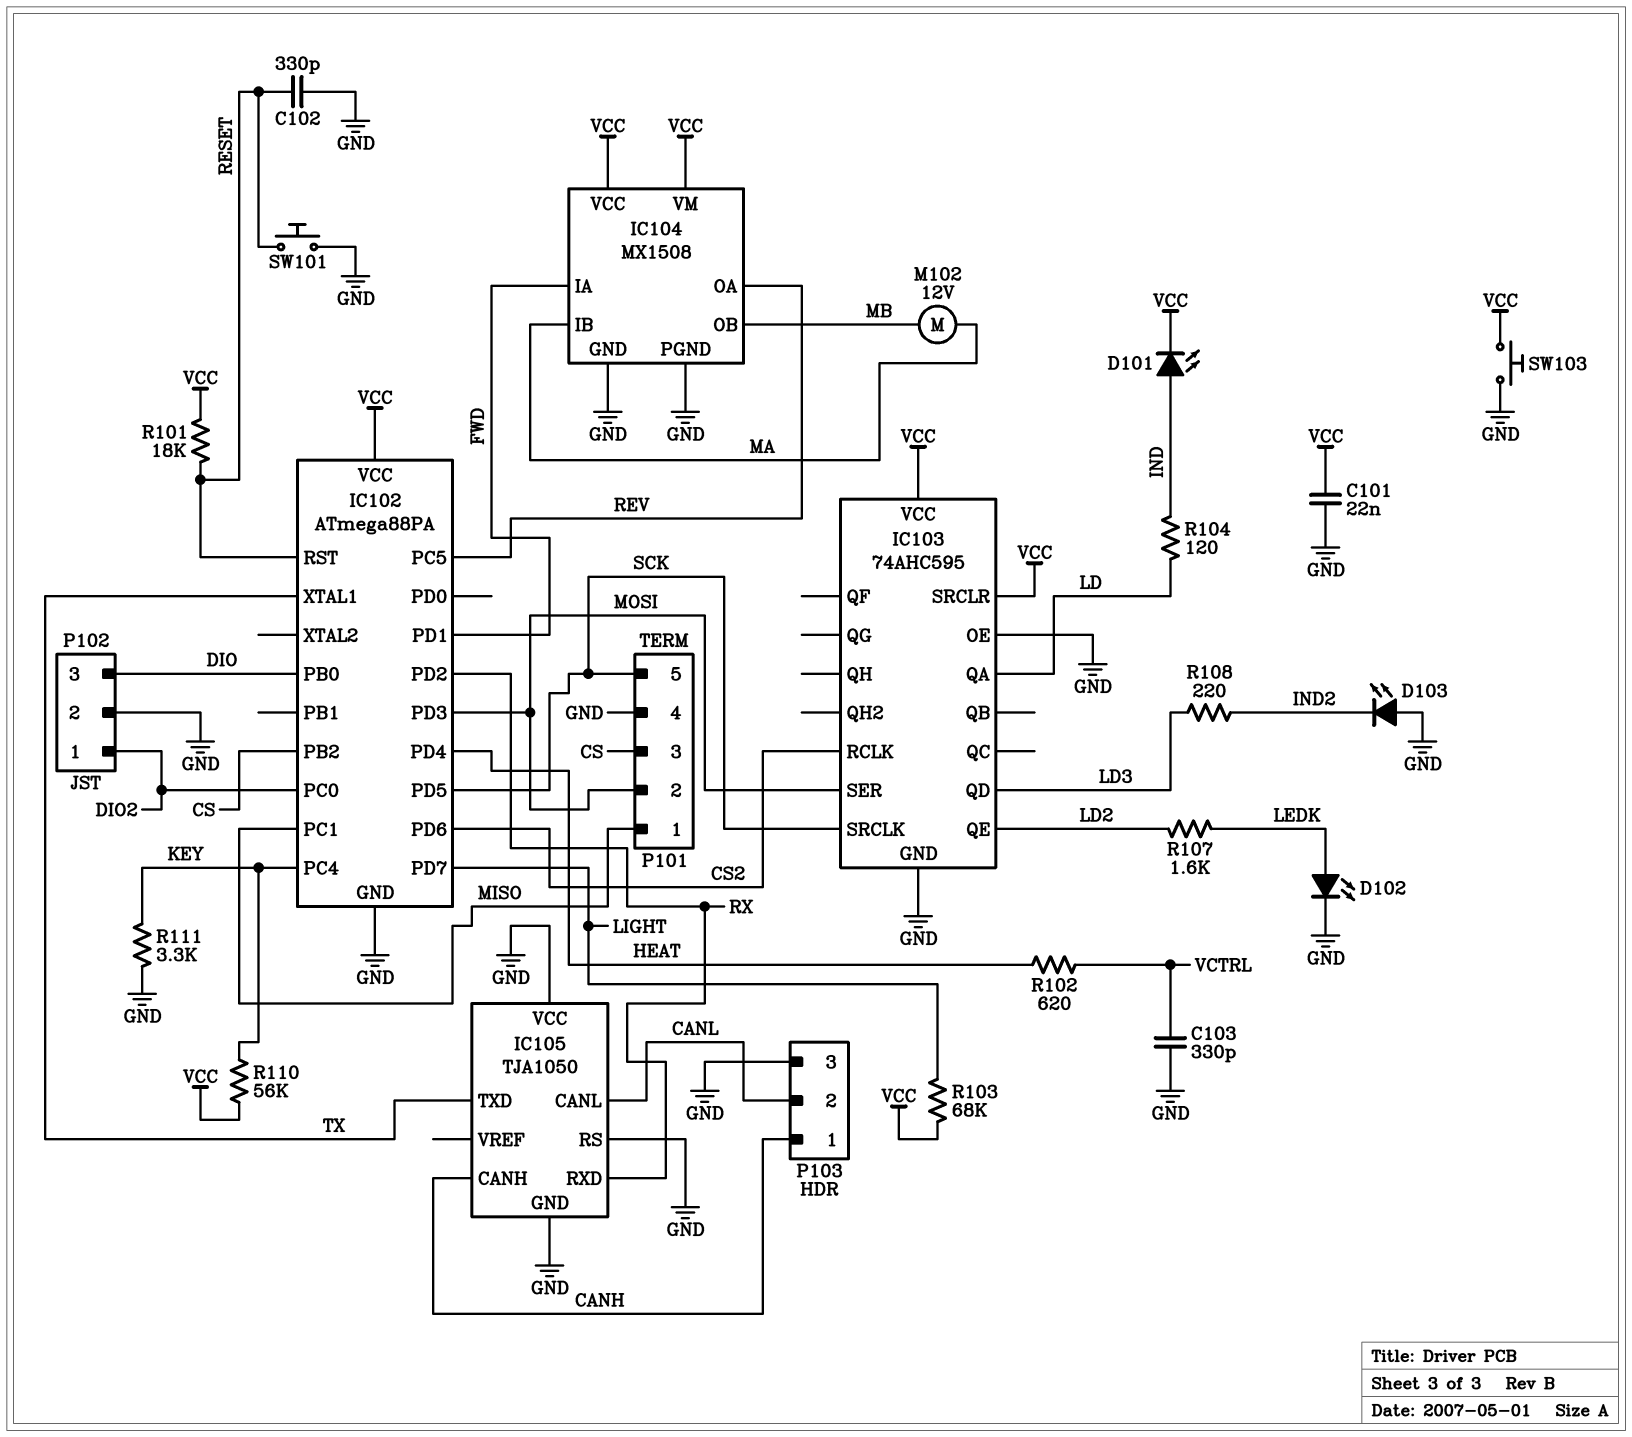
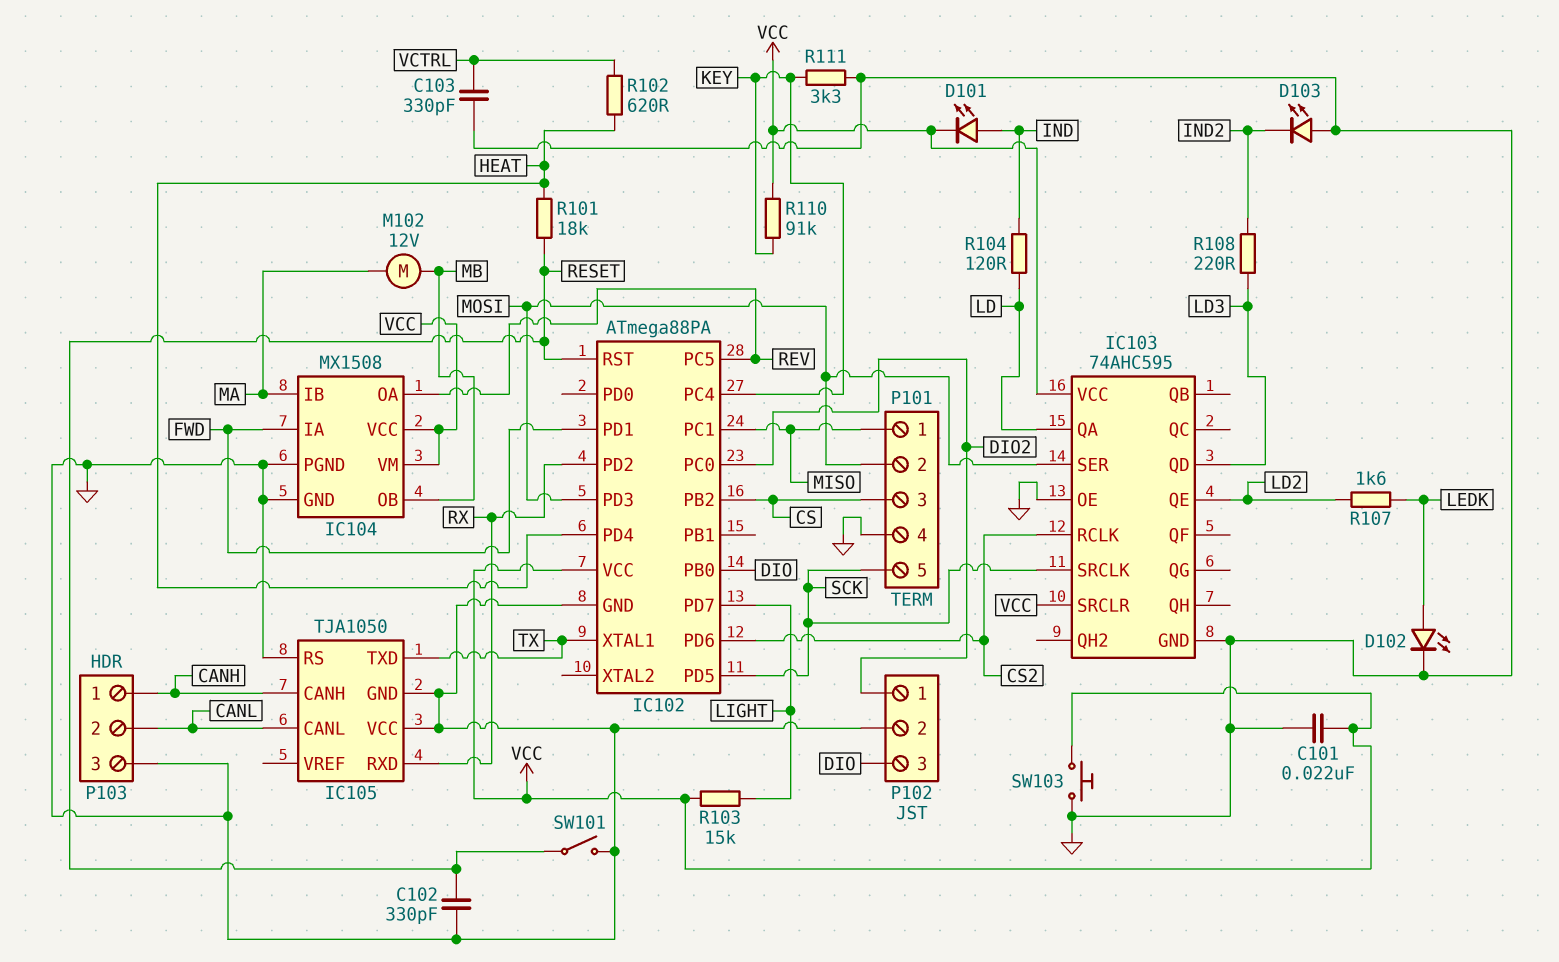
R101: 18k (RESET, VCC) -> 18k (HEAT, RESET)
R103: 68k (LIGHT, VCC) -> 15k (LIGHT, VCC)
R110: 56k (KEY, VCC) -> 91k (KEY, VCC)
SW101: button (GND, RESET) -> switch (GND, RESET)

